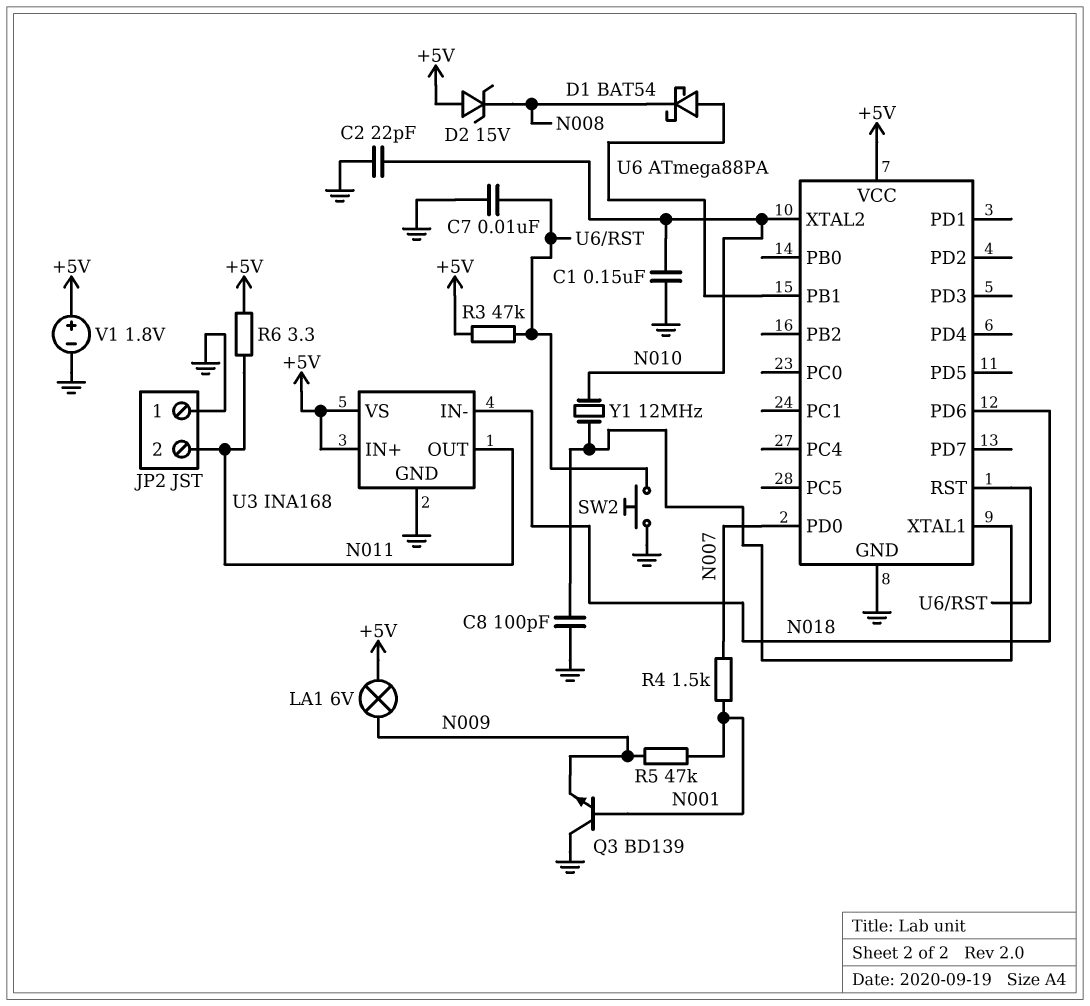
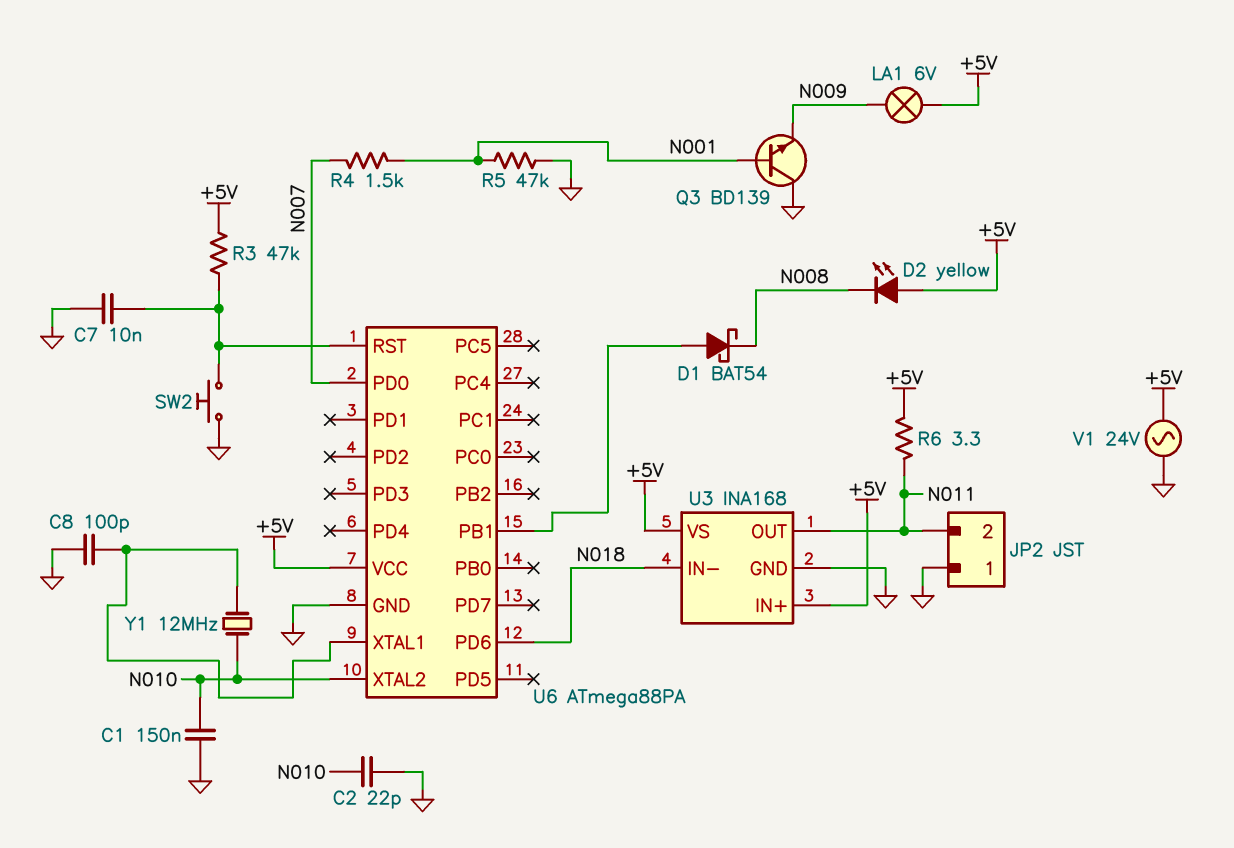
D2: zener 15V (A +5V, K N008) -> LED yellow (A +5V, K N008)
R5: 47k (N001, N009) -> 47k (GND, N001)
V1: 1.8V (plus +5V, minus GND) -> AC 24V (+5V, GND)

